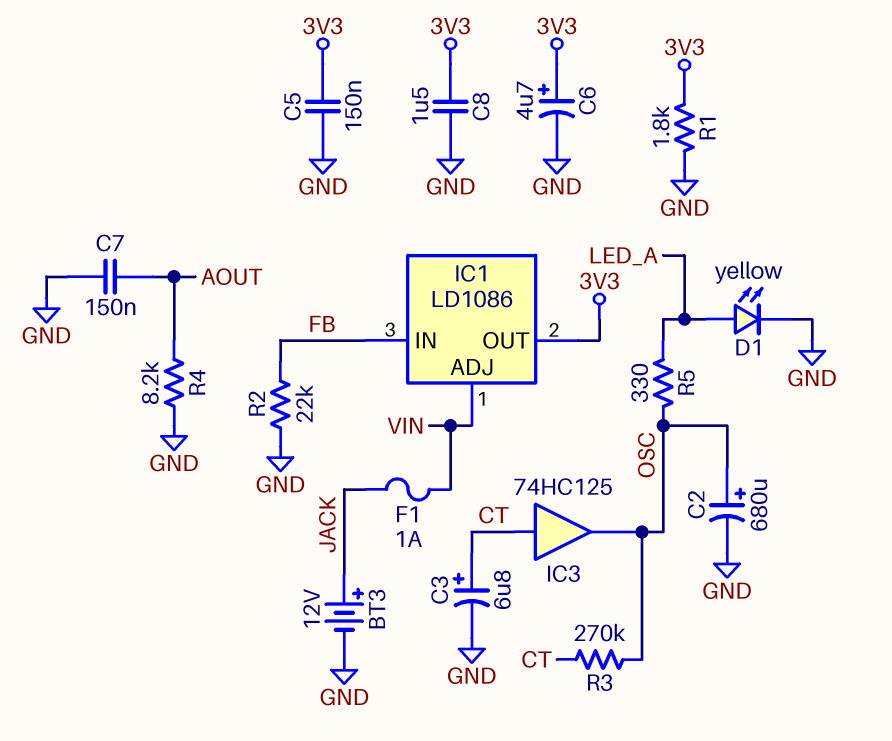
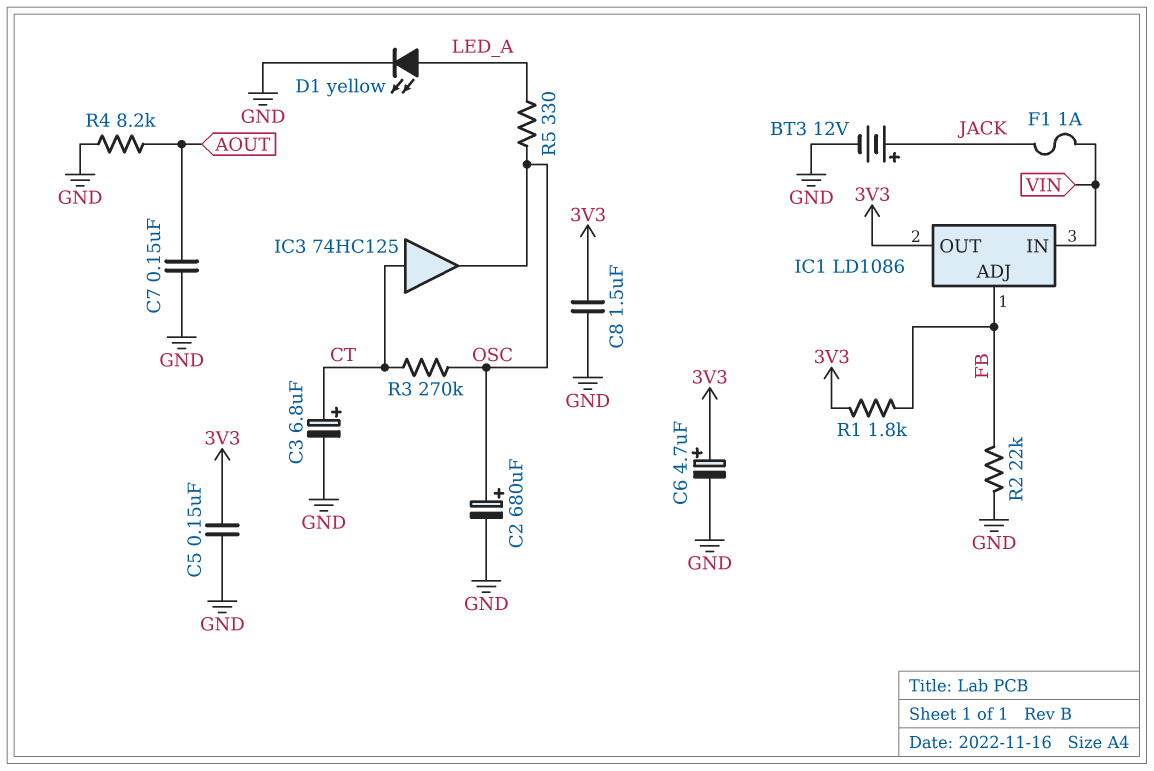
IC1 pin ADJ: VIN -> FB
IC1 pin IN: FB -> VIN
R1: 1.8k (3V3, GND) -> 1.8k (3V3, FB)

